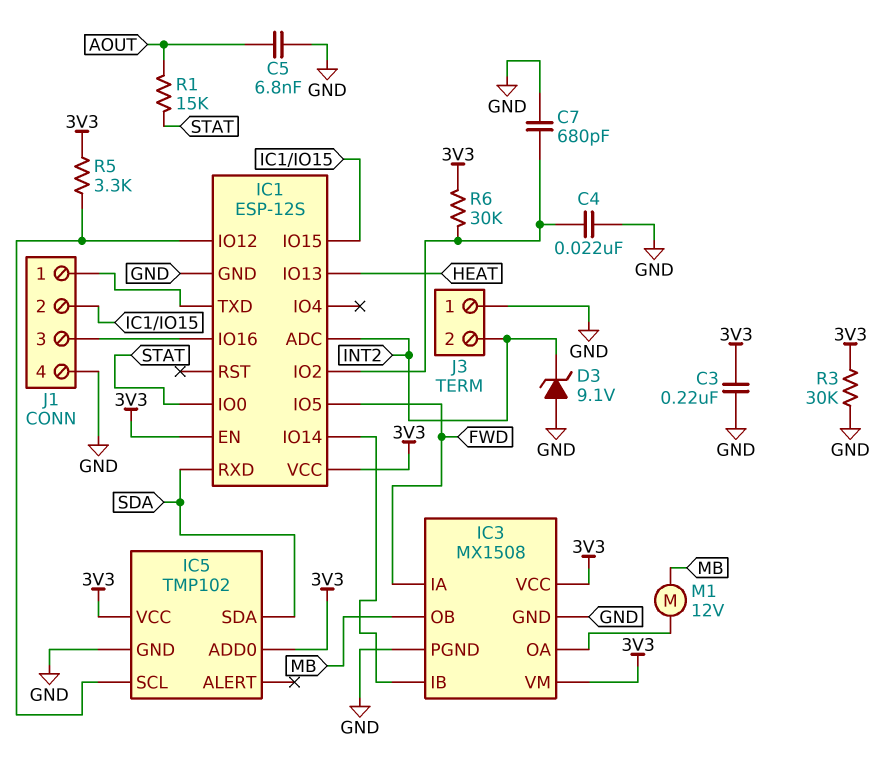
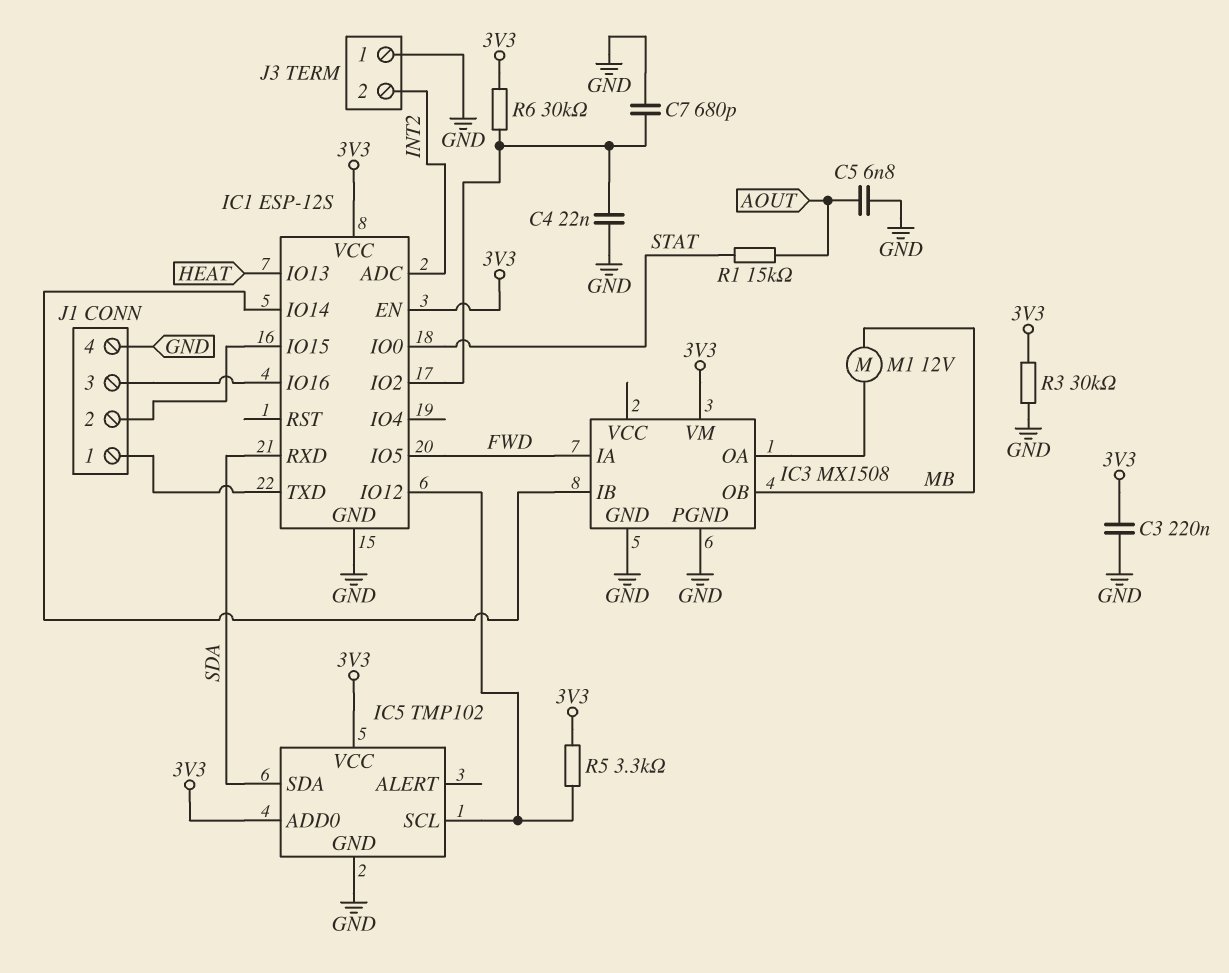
D3: zener 9.1V (A GND, K INT2) -> none
IC3 pin VCC: 3V3 -> none

